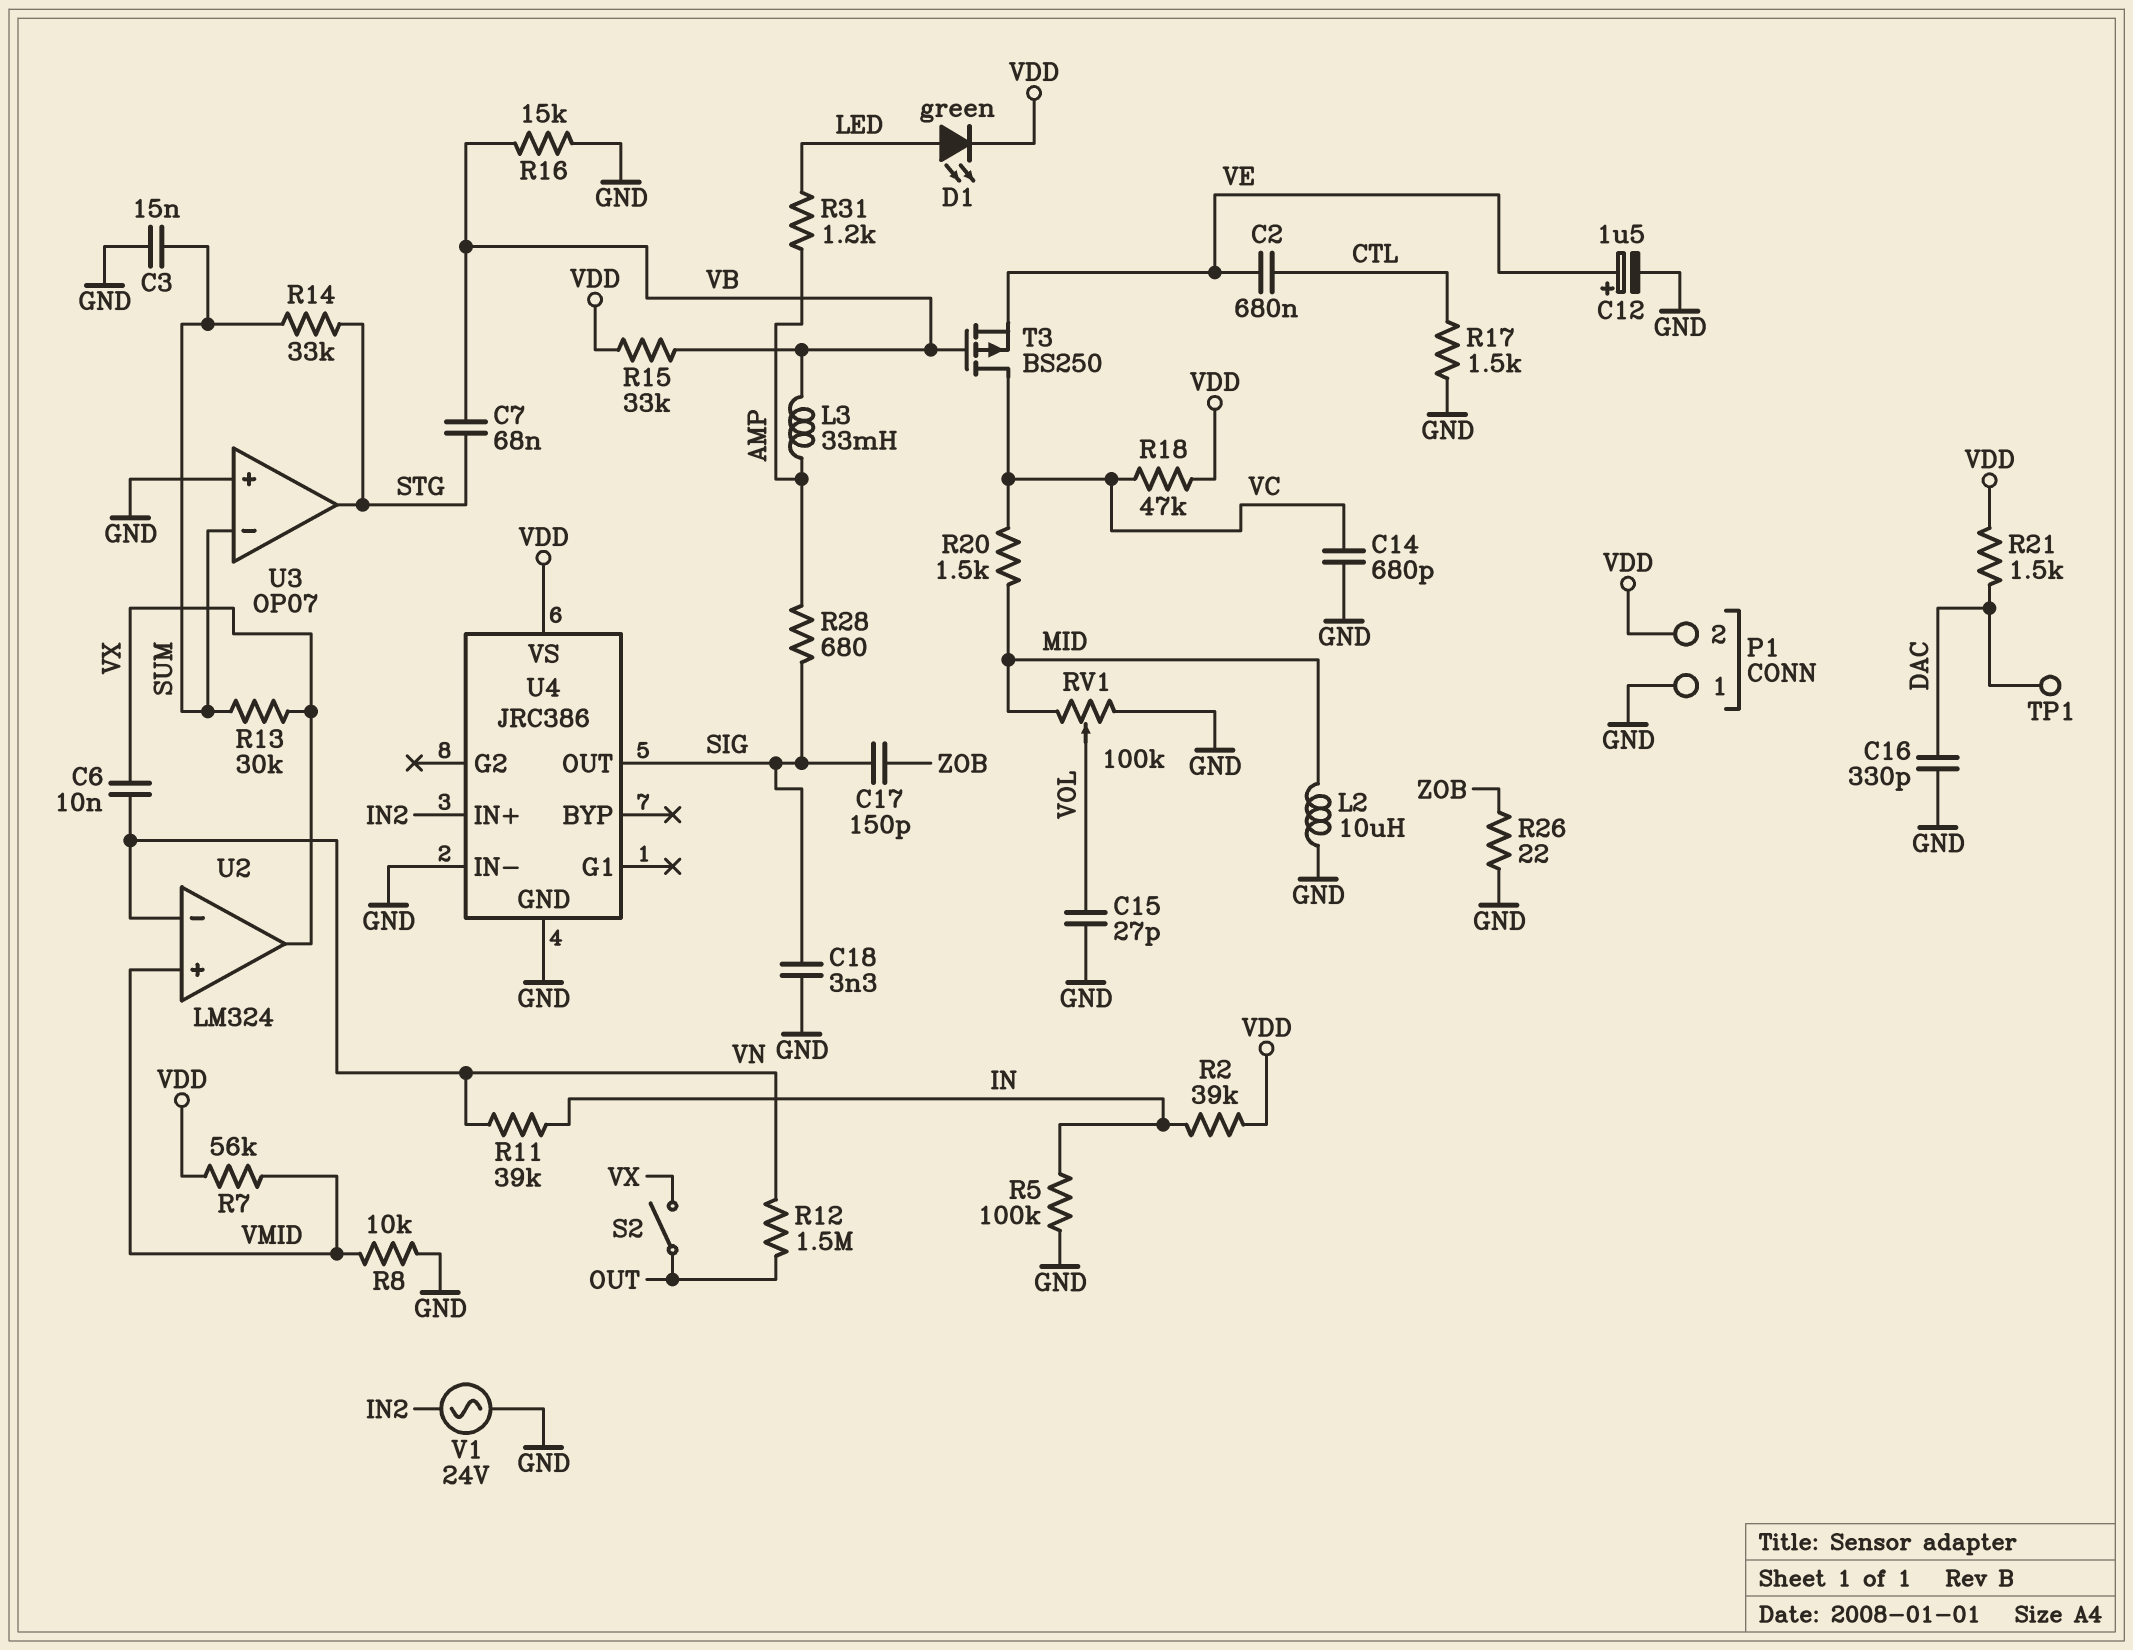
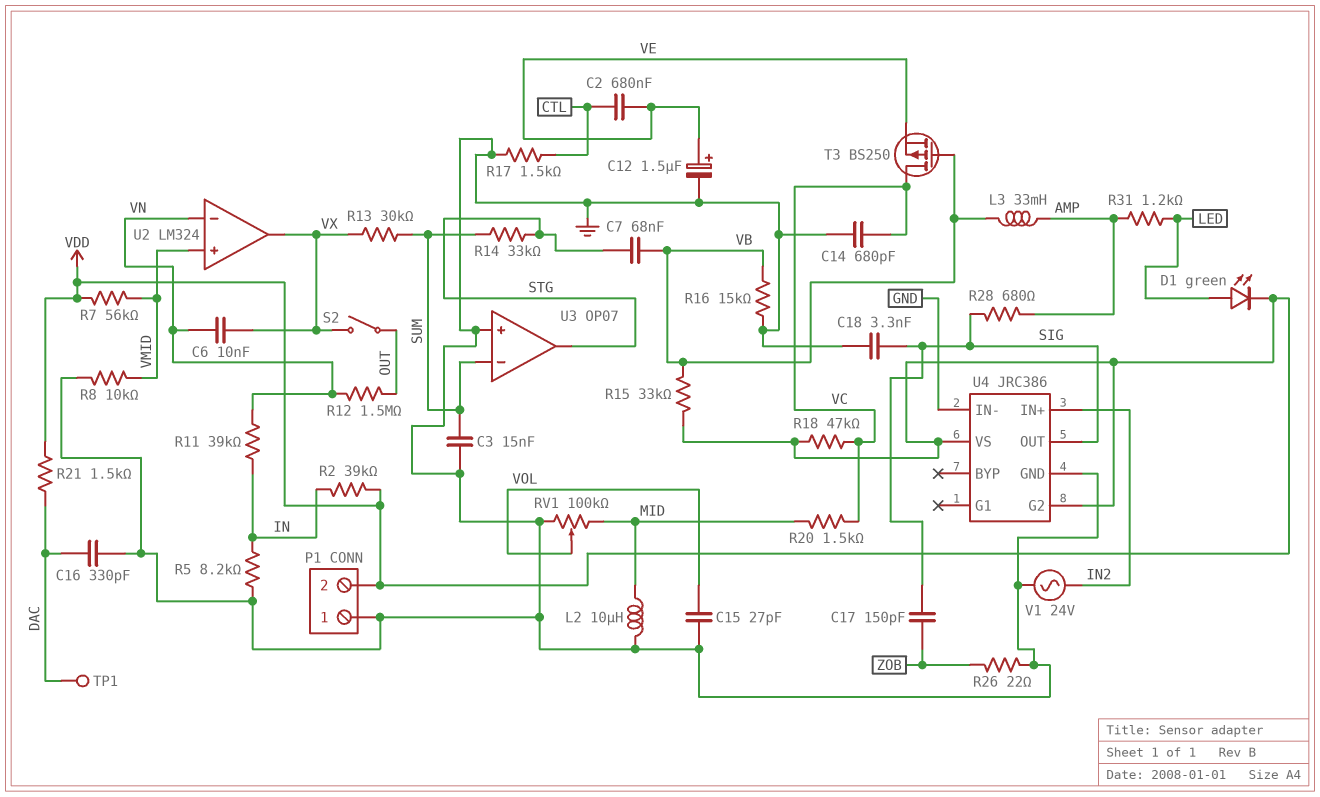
R5: 100k (GND, IN) -> 8.2k (GND, IN)
U4 pin G2: none -> VDD

